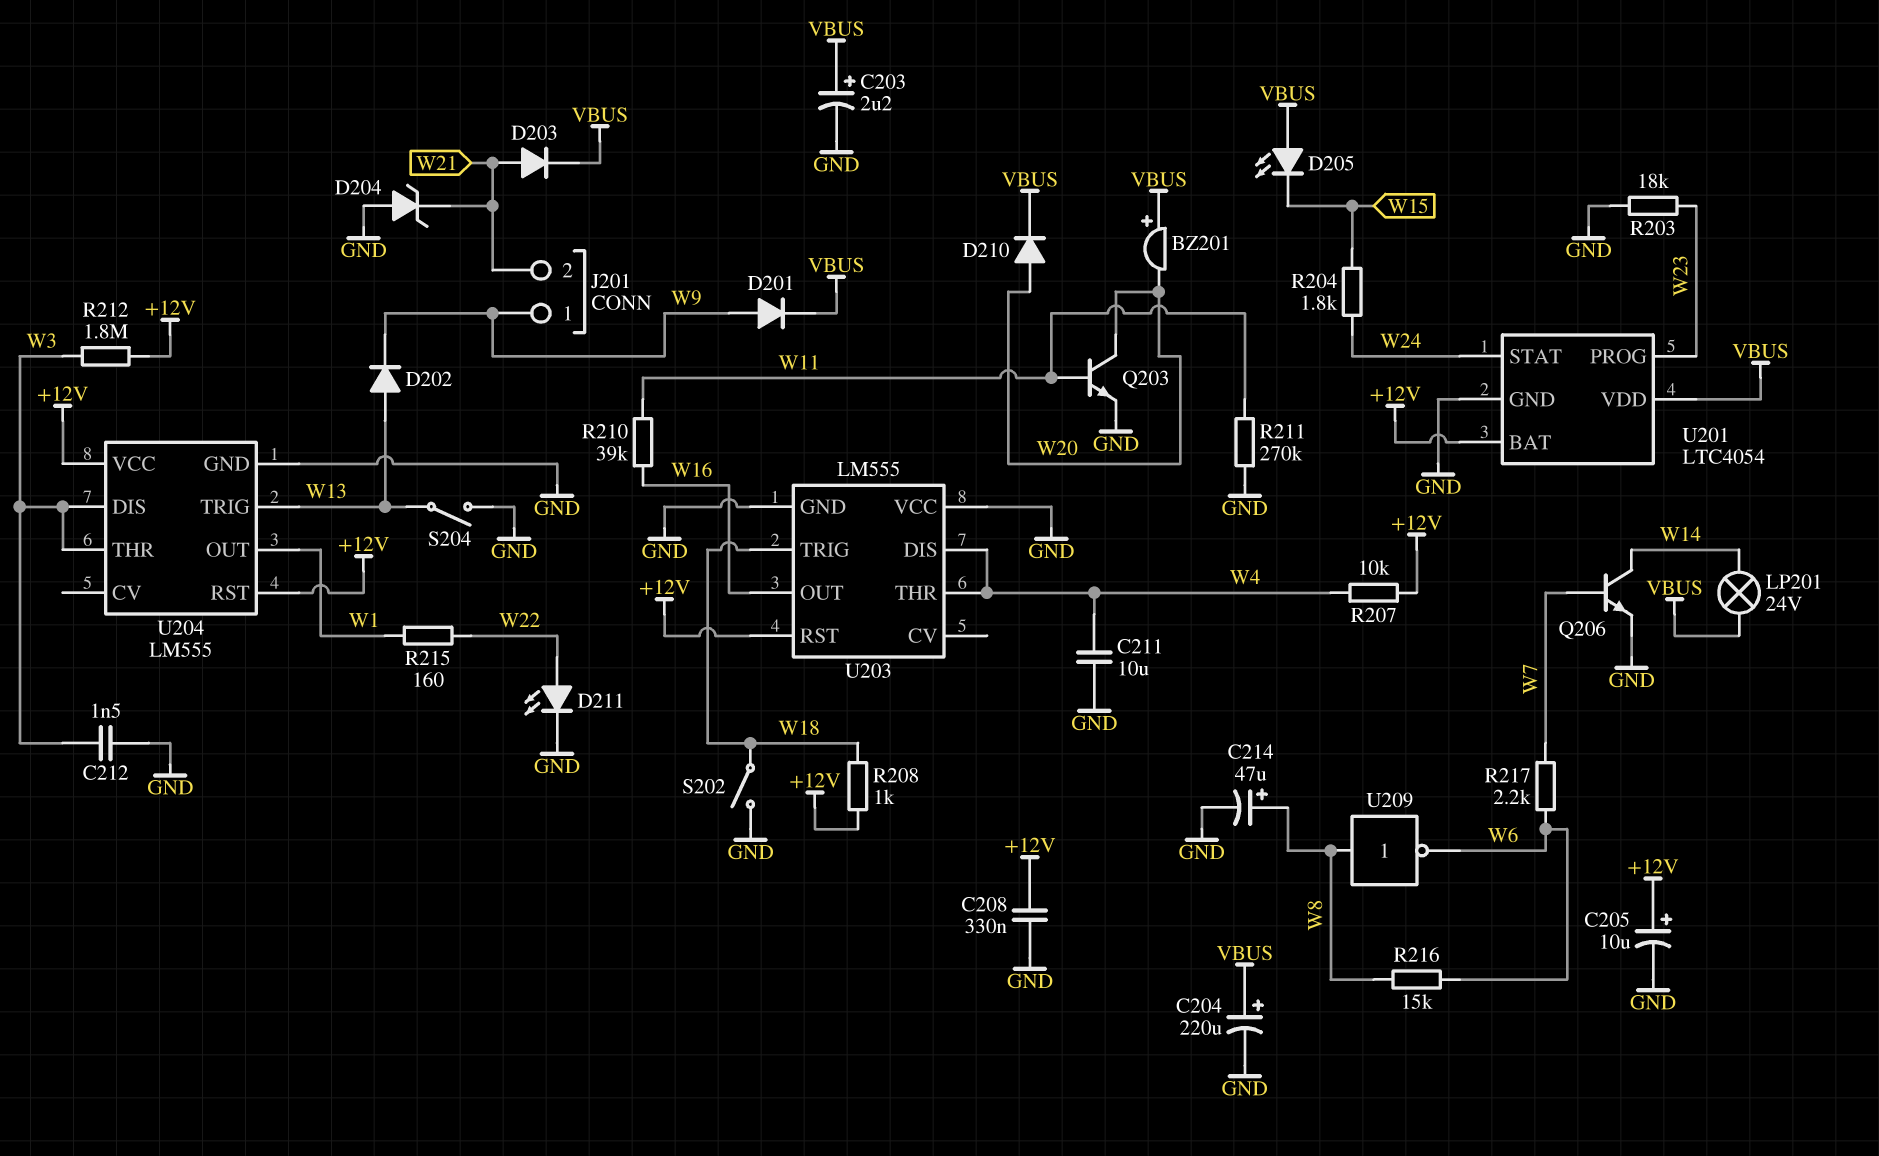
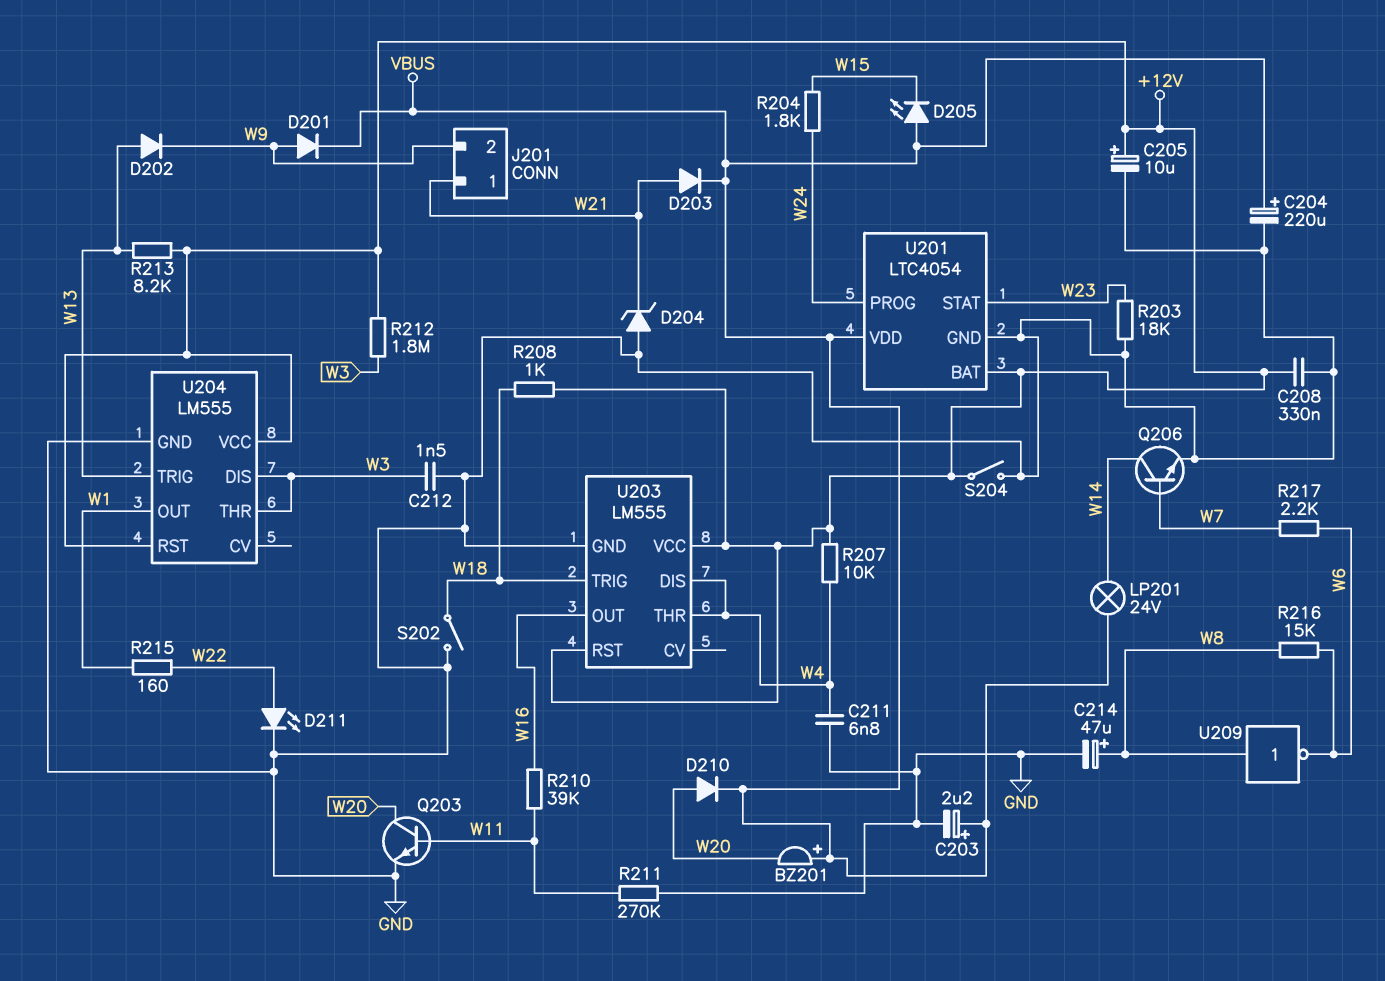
C211: 10uF (GND, W4) -> 6.8nF (GND, W4)
J201 pin 1: W9 -> W21
J201 pin 2: W21 -> W9
R213: none -> 8.2k (+12V, W13)
S204: switch (GND, W13) -> switch (+12V, GND)
U201 pin PROG: W23 -> W24
U201 pin STAT: W24 -> W23
U203 pin VCC: GND -> +12V

